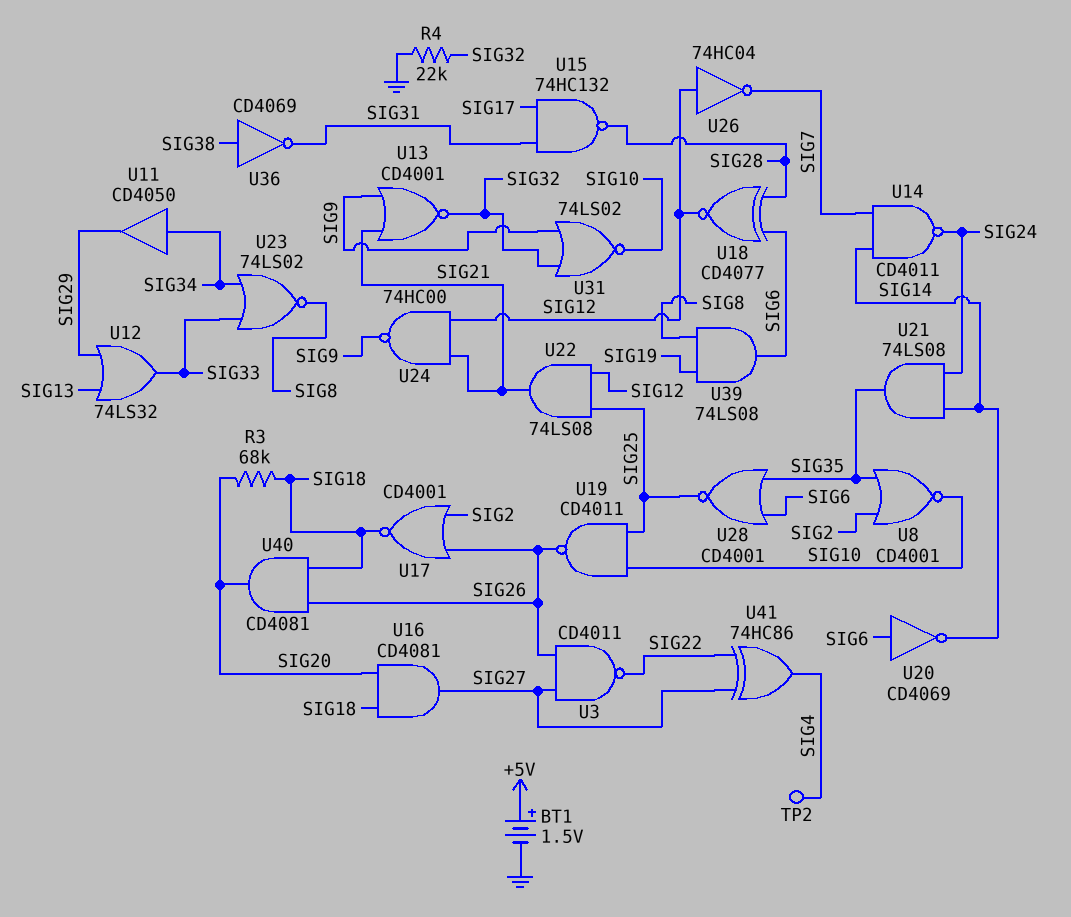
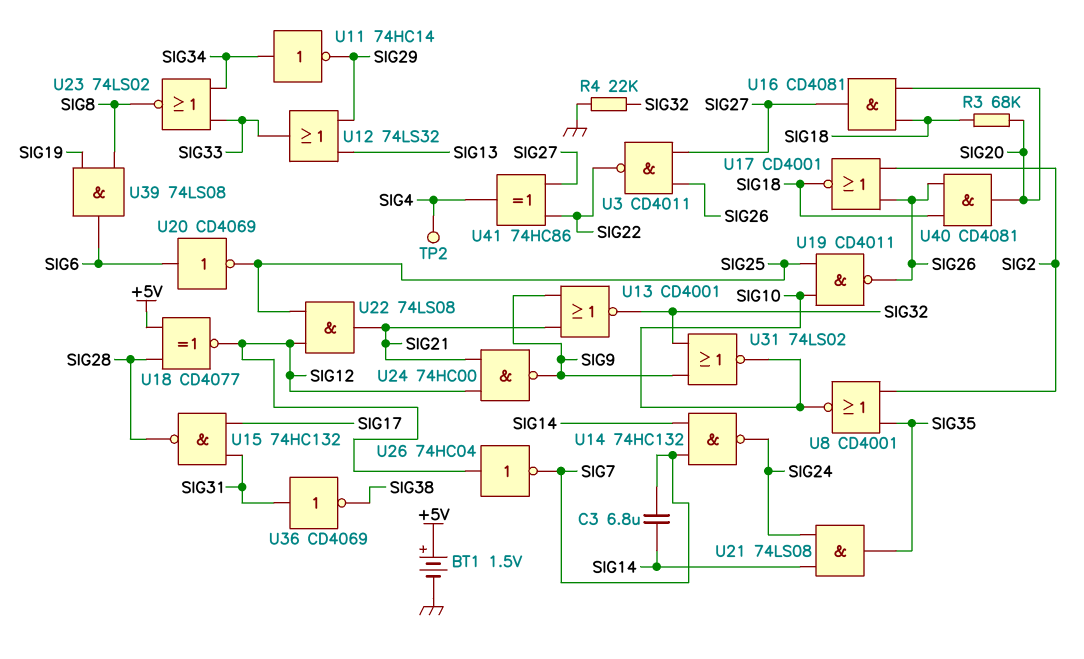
C3: none -> 6.8uF (SIG7, SIG14)
U11: buffer CD4050 (in SIG34, out SIG29) -> NOT 74HC14 (in SIG34, out SIG29)
U14: NAND CD4011 (in SIG7, in SIG14, out SIG24) -> NAND 74HC132 (in SIG7, in SIG14, out SIG24)
U18: XNOR CD4077 (in SIG6, in SIG28, out SIG12) -> XNOR CD4077 (in +5V, in SIG28, out SIG12)
U20: NOT CD4069 (in SIG6, out SIG14) -> NOT CD4069 (in SIG6, out SIG25)
U28: NOR CD4001 (in SIG6, in SIG35, out SIG25) -> none
U36: NOT CD4069 (in SIG38, out SIG31) -> NOT CD4069 (in SIG31, out SIG38)

